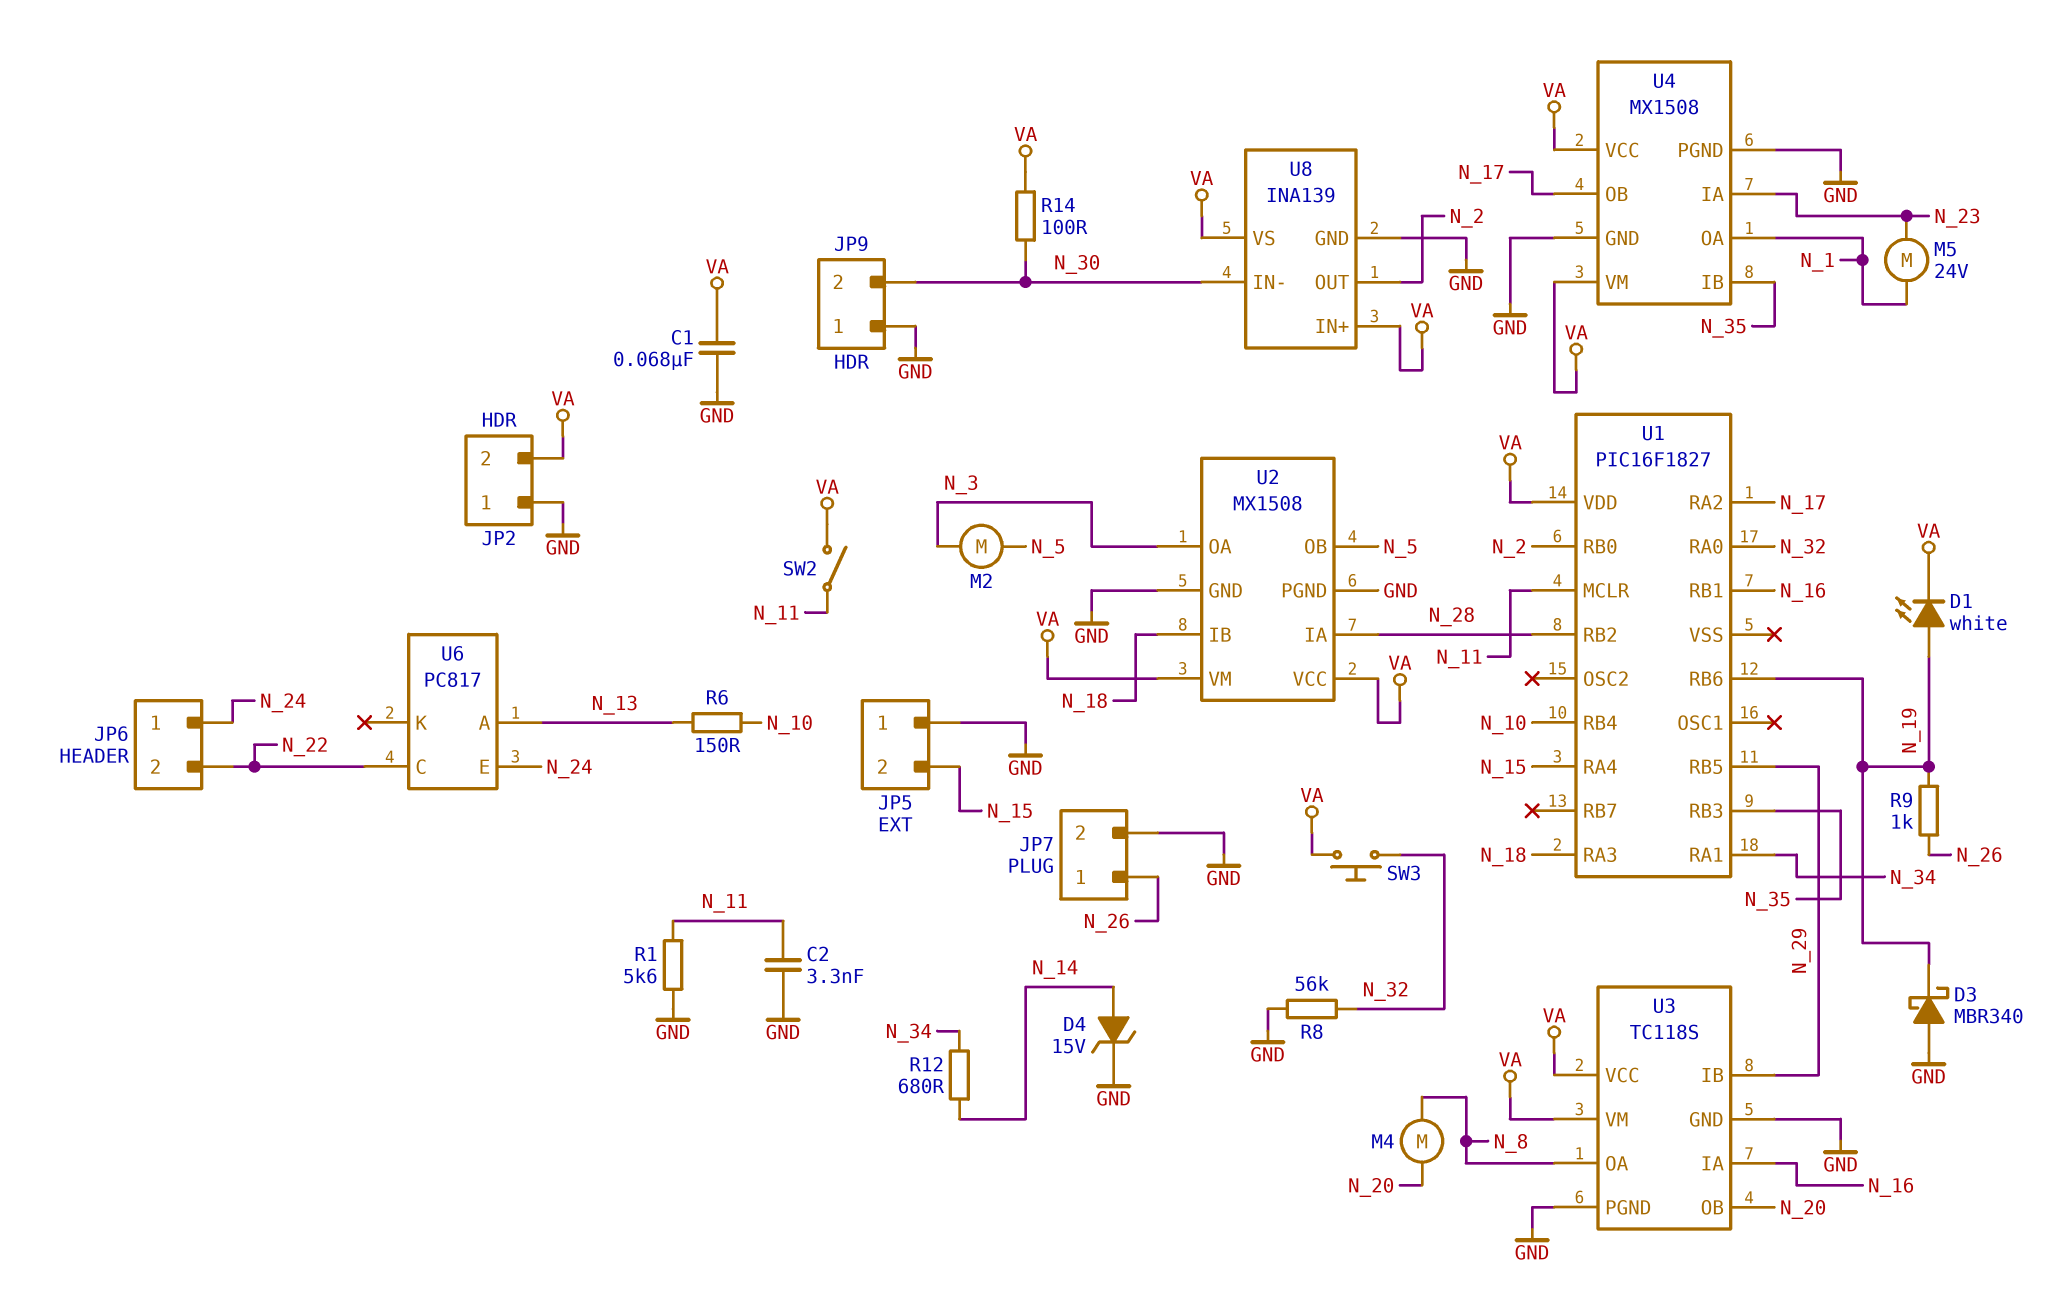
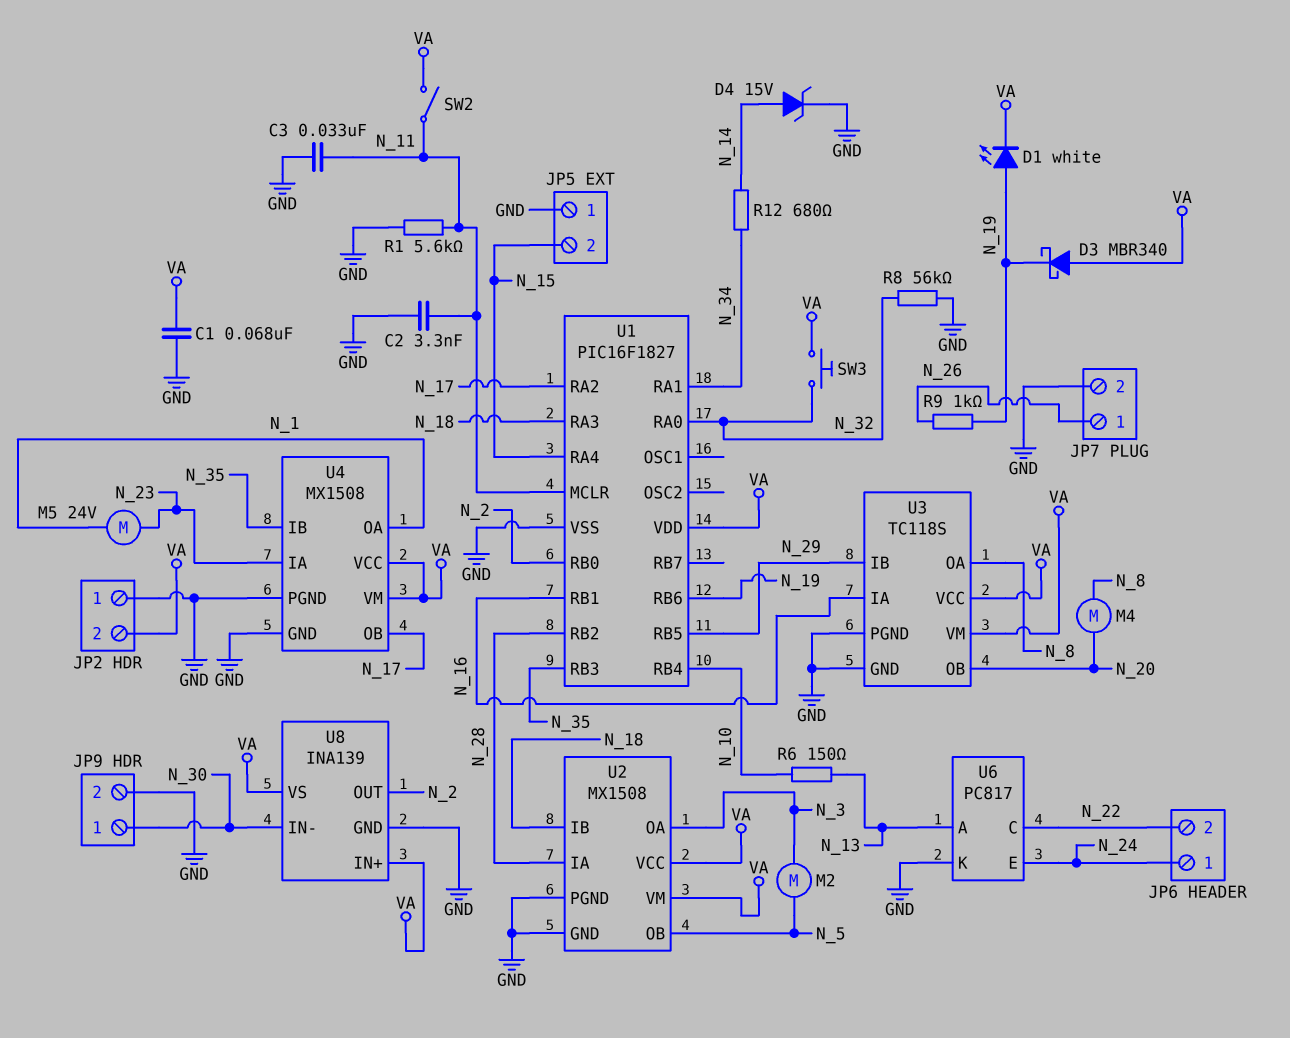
C3: none -> 33nF (GND, N_11)
D3: schottky MBR340 (A GND, K N_19) -> schottky MBR340 (A VA, K N_19)
JP9 pin 1: GND -> N_30
JP9 pin 2: N_30 -> GND
R14: 100 (N_30, VA) -> none
U1 pin VSS: none -> GND
U6 pin K: none -> GND

